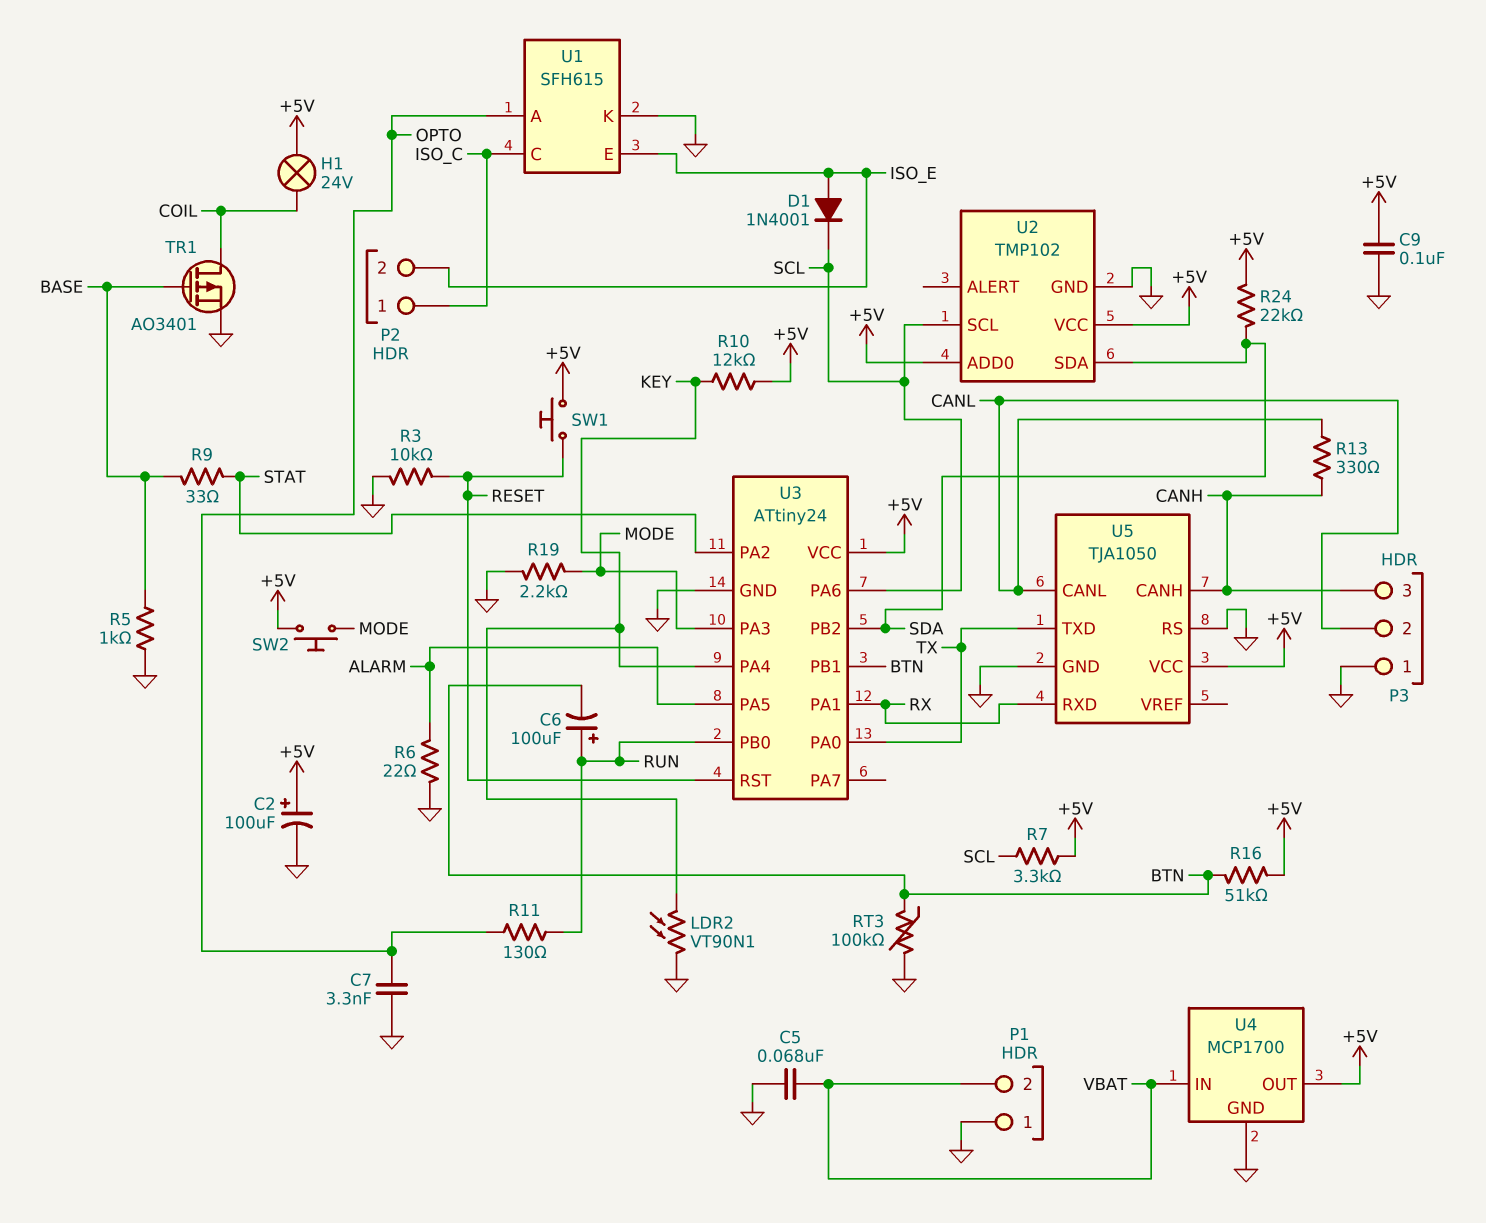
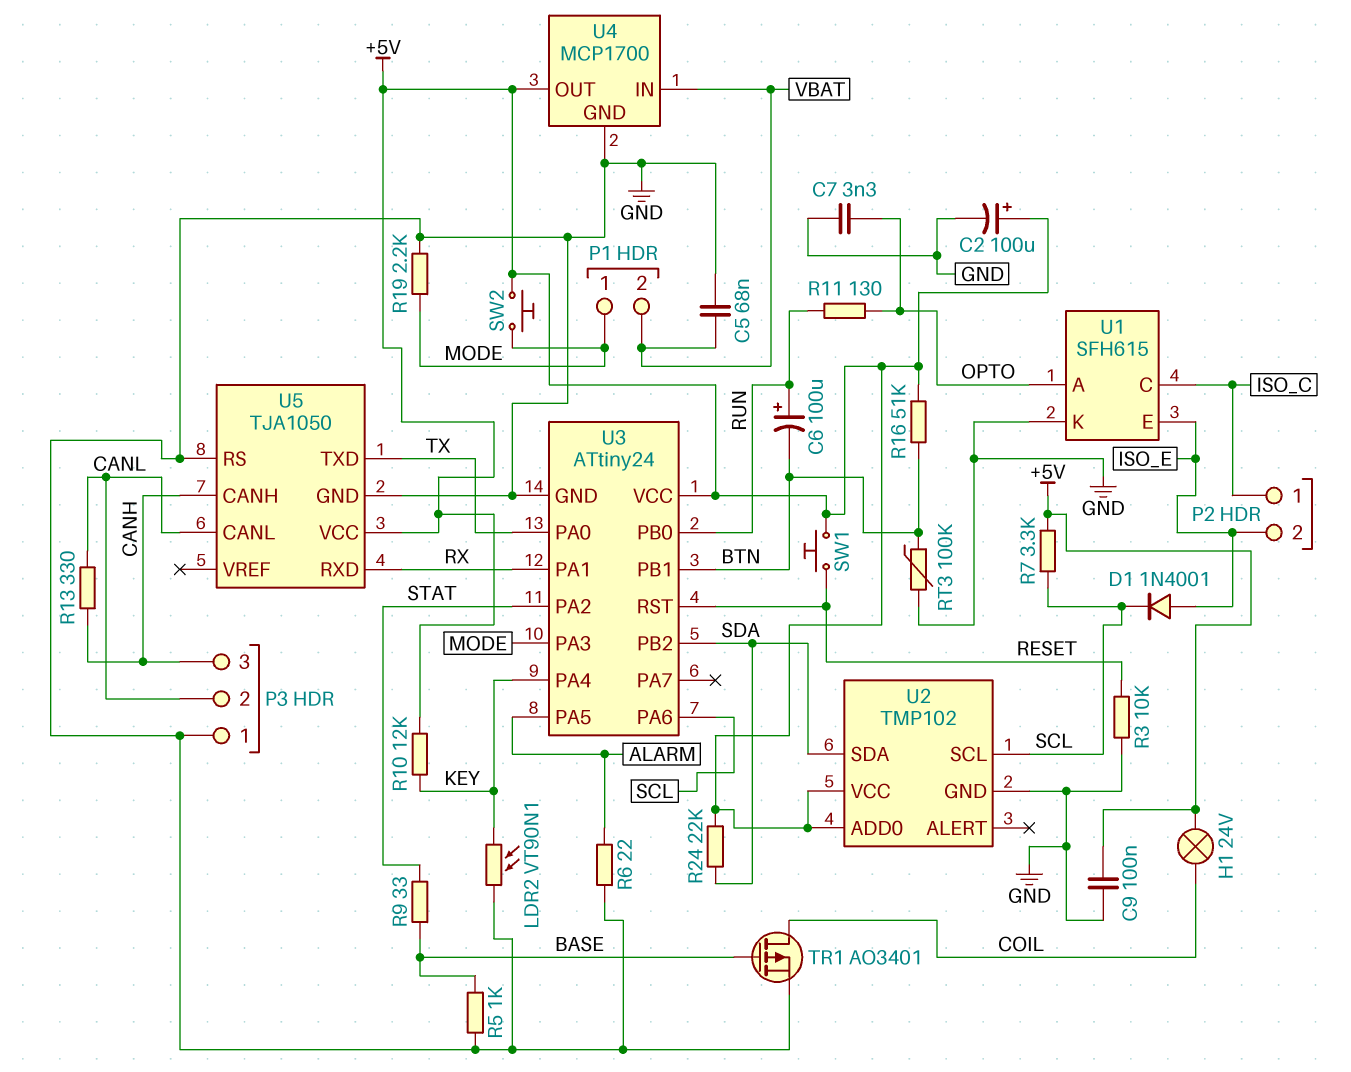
P1 pin 1: GND -> MODE

